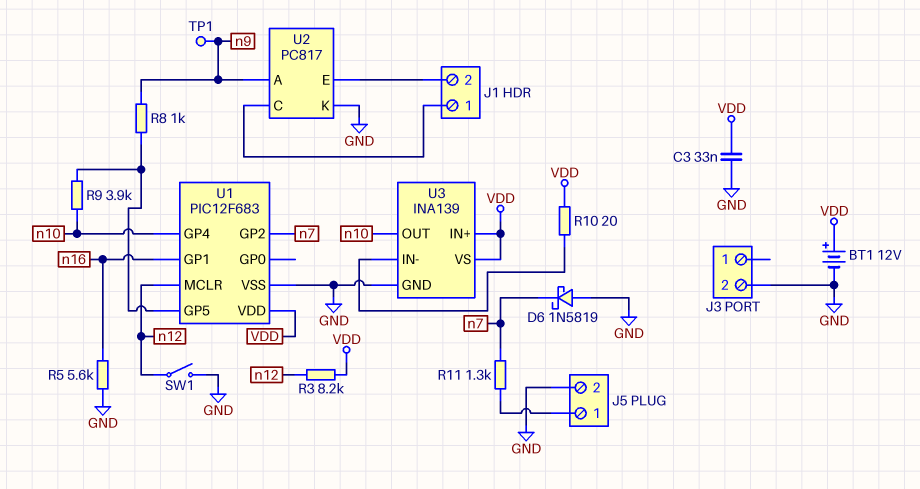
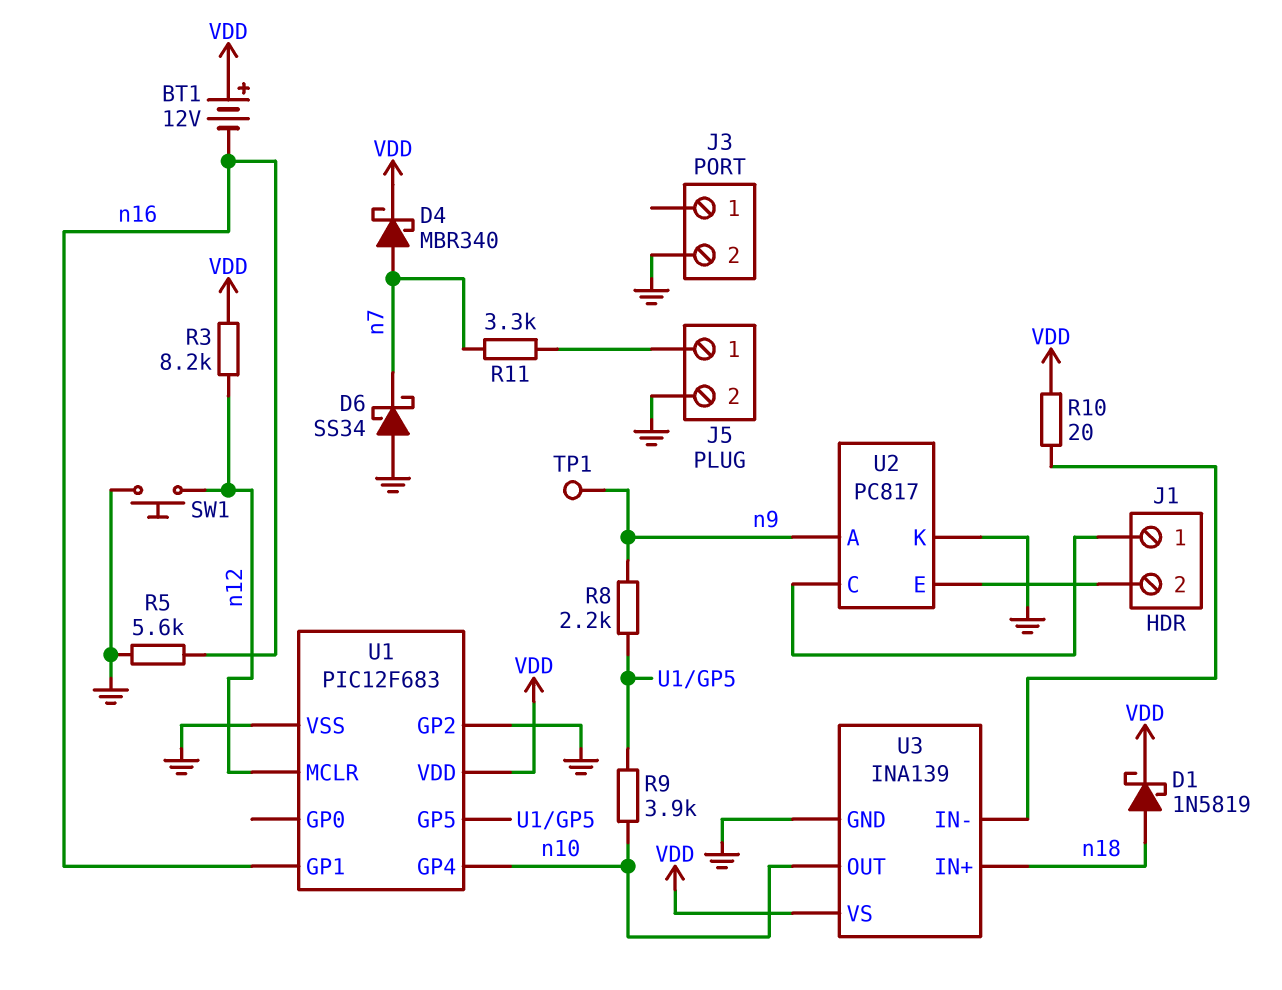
BT1: 12V (plus VDD, minus GND) -> 12V (plus VDD, minus n16)
C3: 33nF (GND, VDD) -> none
D1: none -> schottky 1N5819 (A n18, K VDD)
D4: none -> schottky MBR340 (A n7, K VDD)
D6: schottky 1N5819 (A GND, K n7) -> schottky SS34 (A GND, K n7)
R8: 1k (U1/GP5, n9) -> 2.2k (U1/GP5, n9)
R11: 1.3k (J5/1, n7) -> 3.3k (J5/1, n7)
SW1: switch (GND, n12) -> button (GND, n12)
U1 pin GP2: n7 -> GND
U3 pin IN+: VDD -> n18

